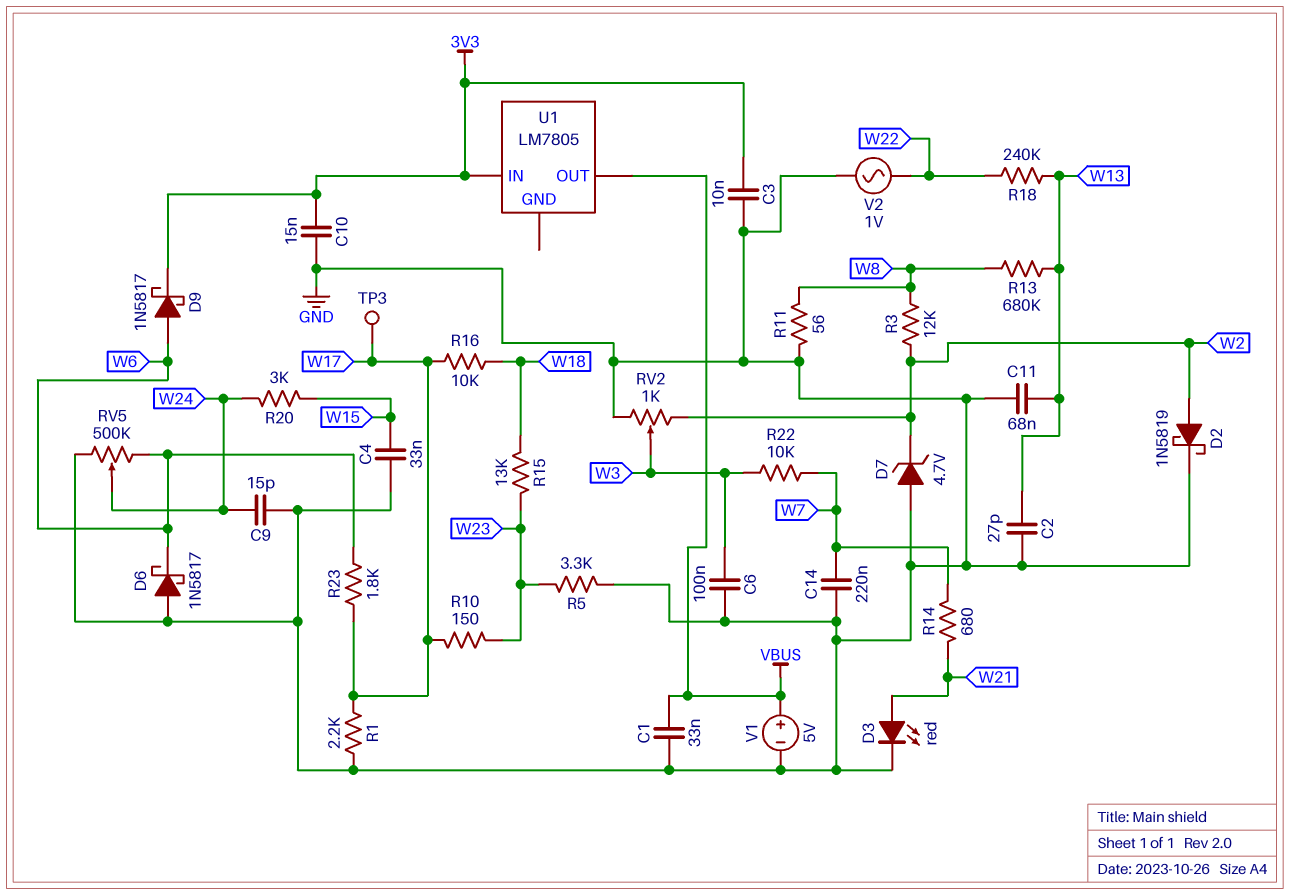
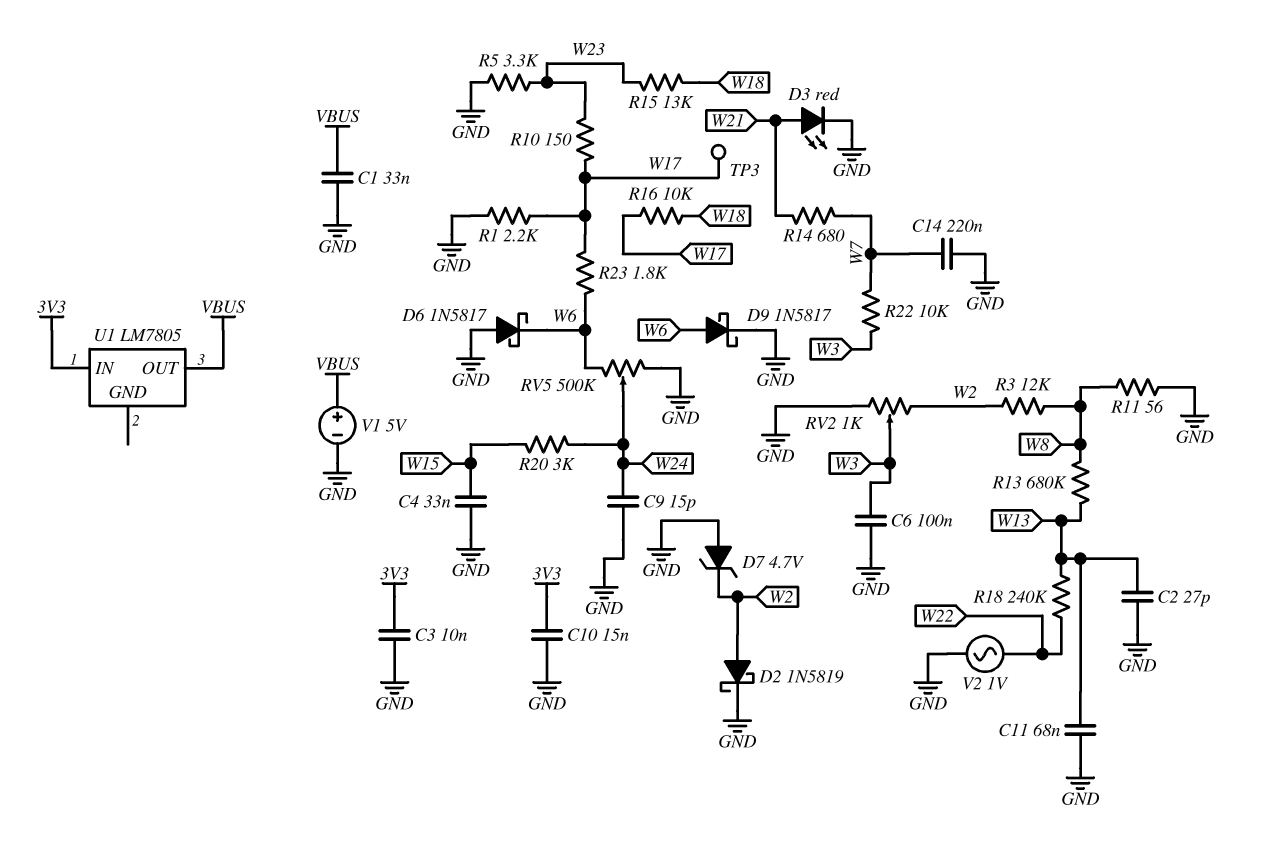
D9: schottky 1N5817 (A W6, K 3V3) -> schottky 1N5817 (A W6, K GND)

